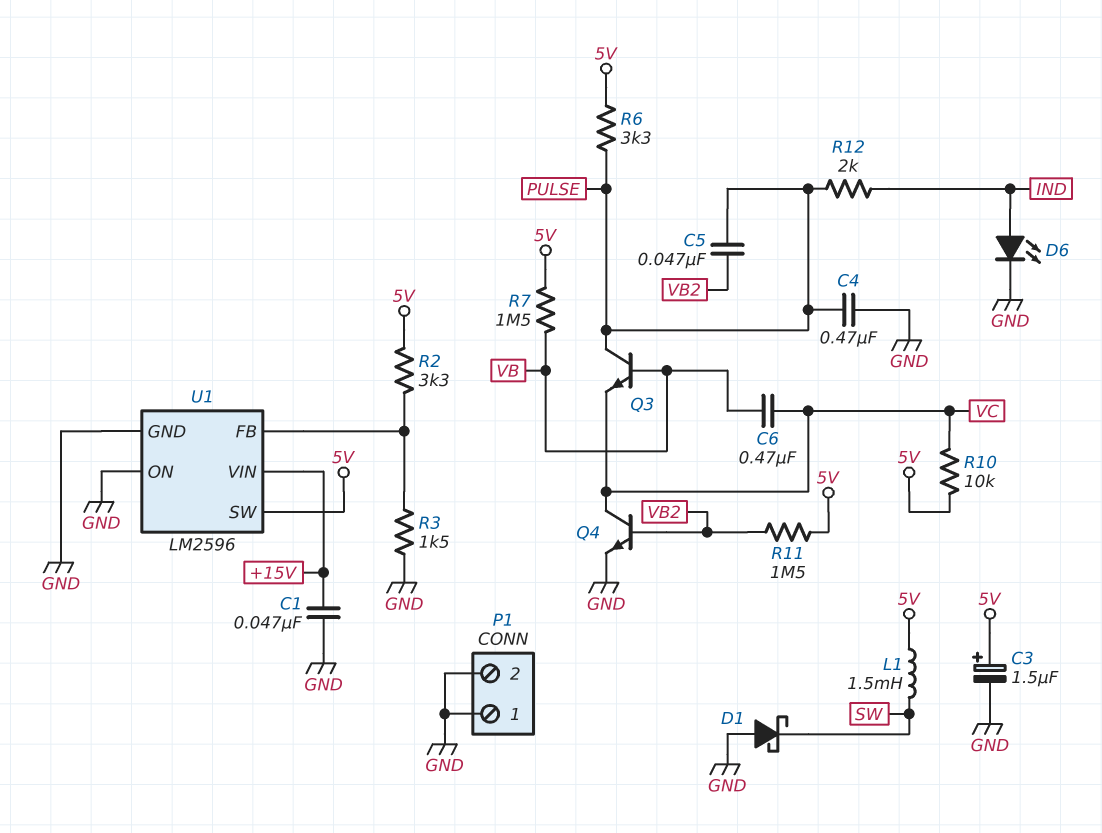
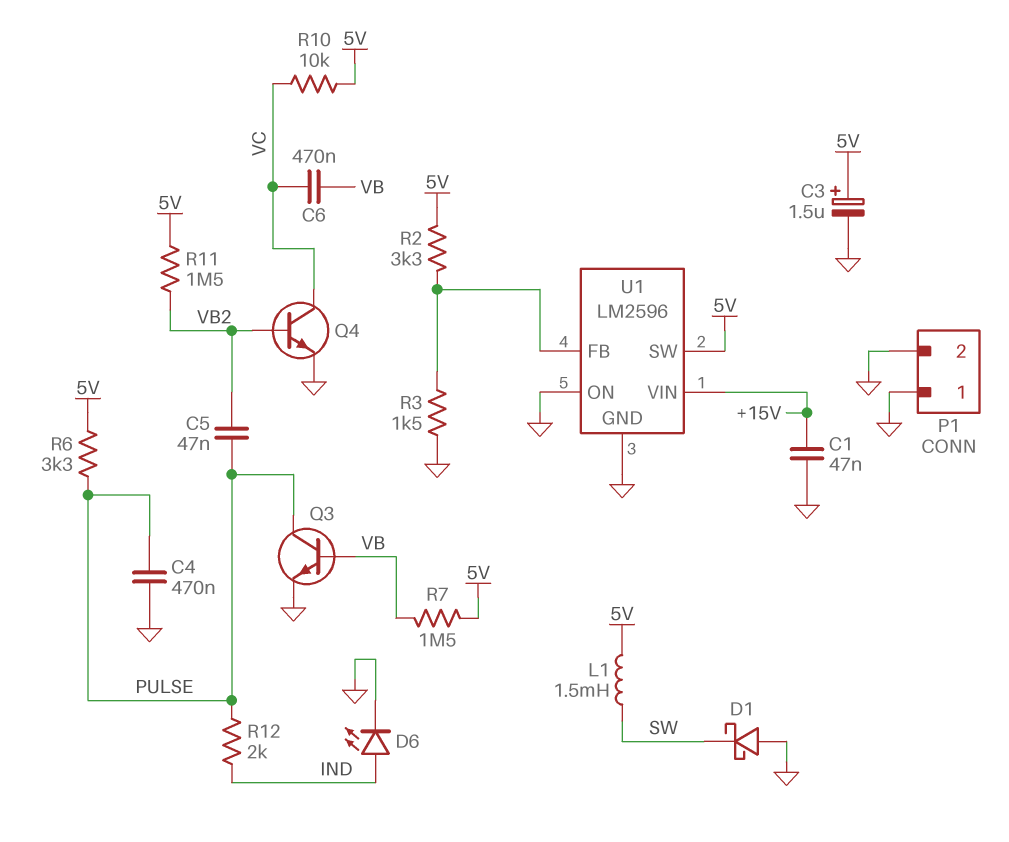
Q3: NPN (B VB, C PULSE, E VC) -> NPN (B VB, C PULSE, E GND)

